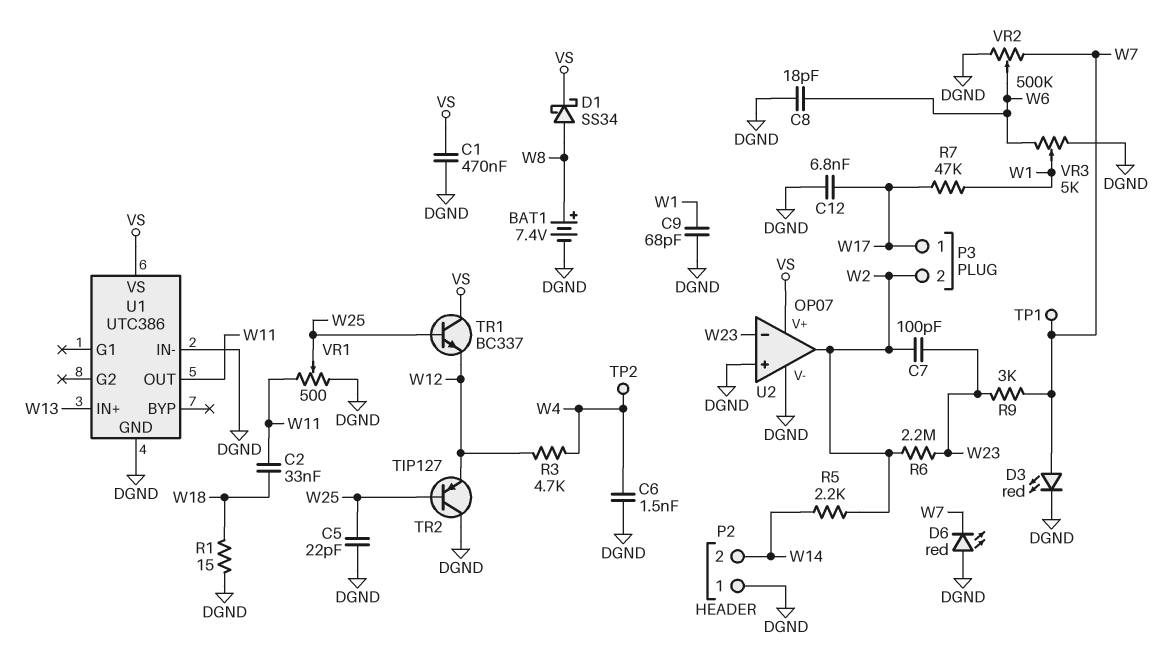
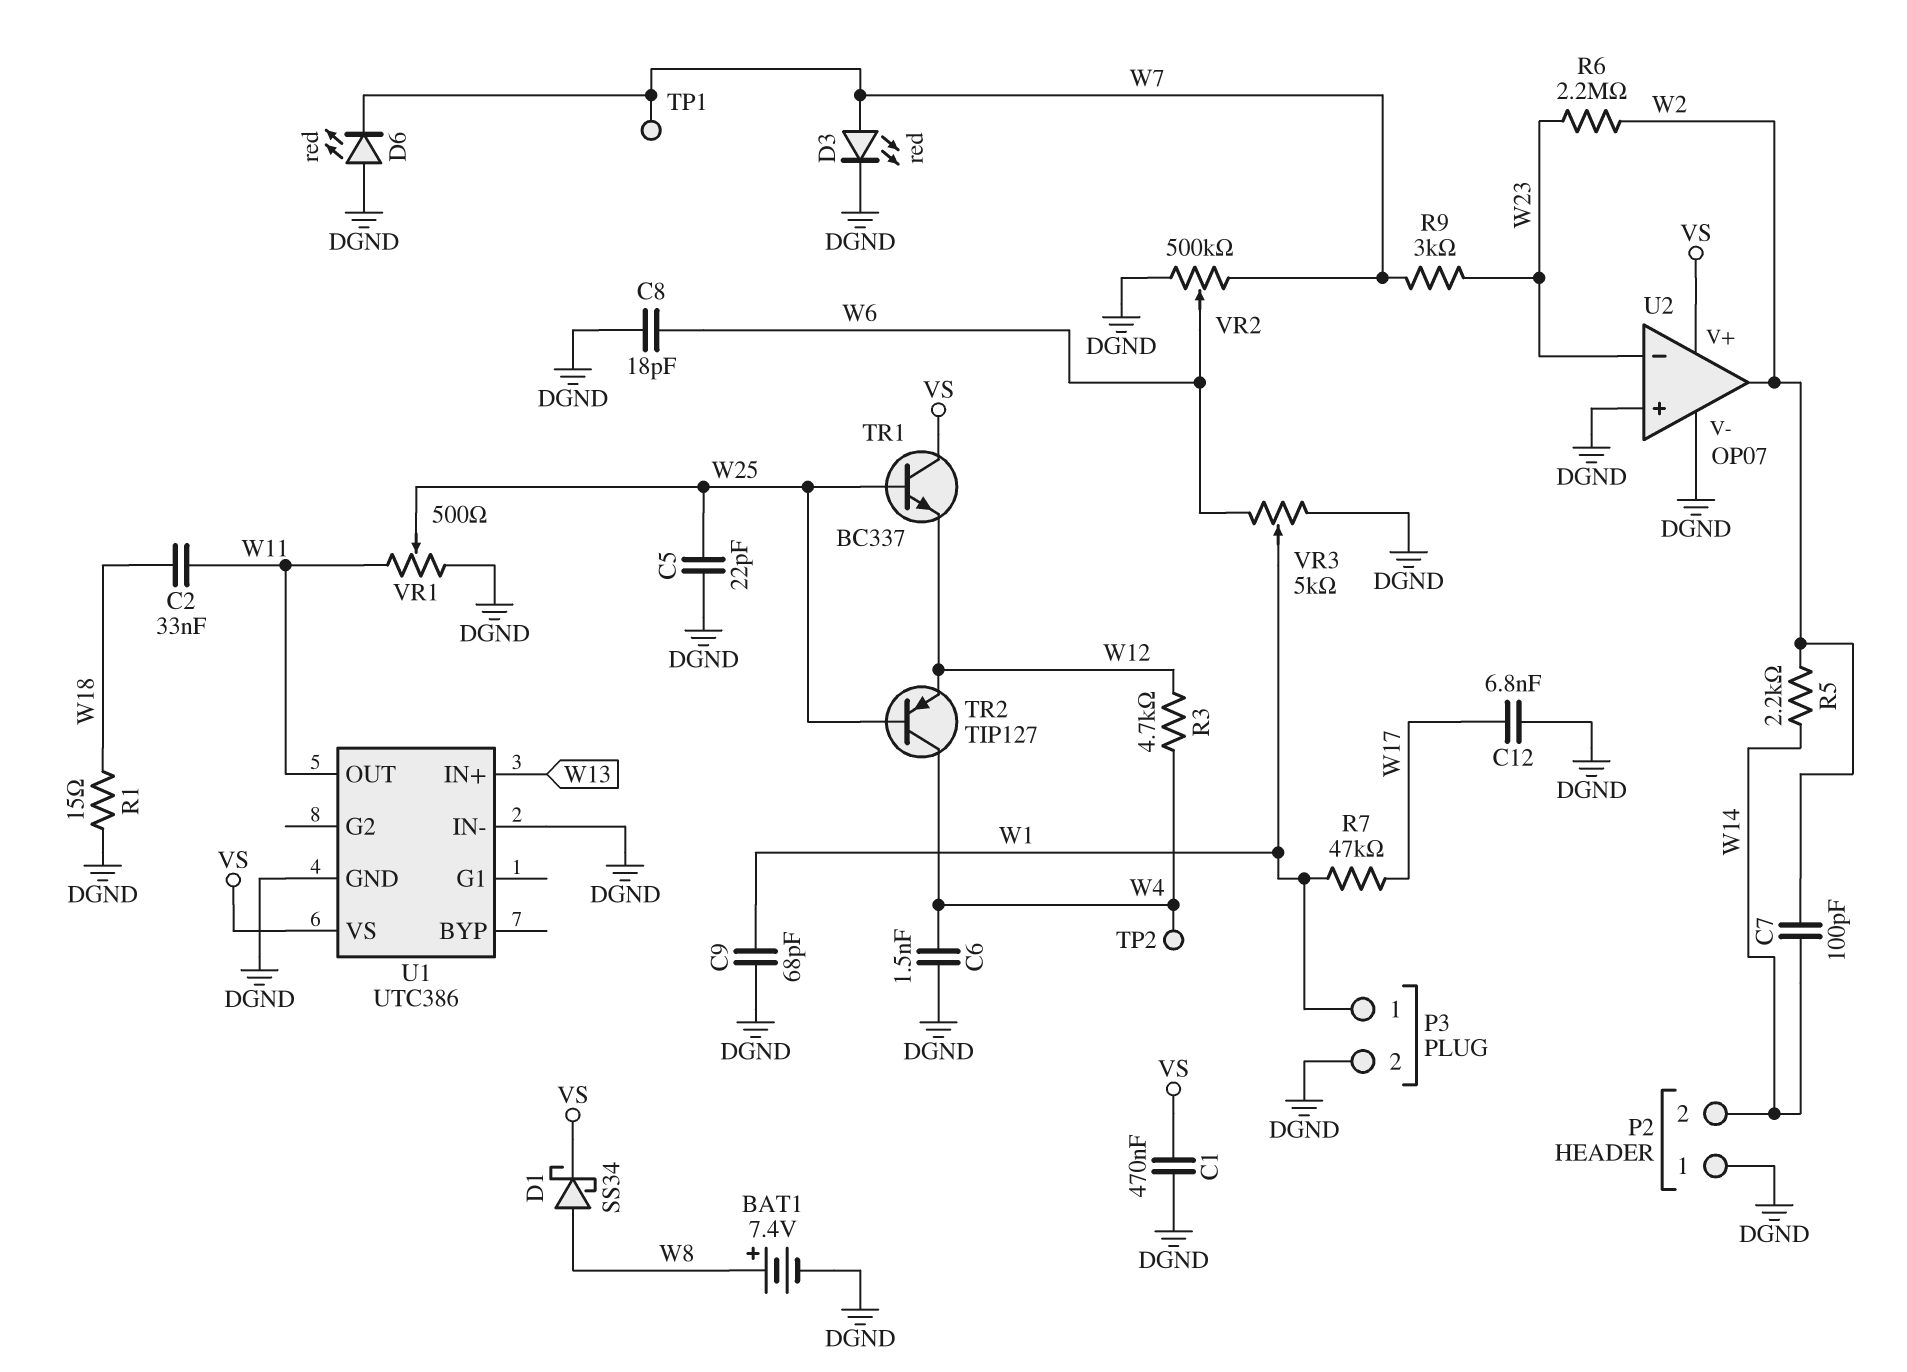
C7: 100pF (W2, W23) -> 100pF (W2, W14)
P3 pin 1: W17 -> W1
P3 pin 2: W2 -> DGND
TR2: PNP TIP127 (B W25, C DGND, E W12) -> PNP TIP127 (B W25, C W4, E W12)

